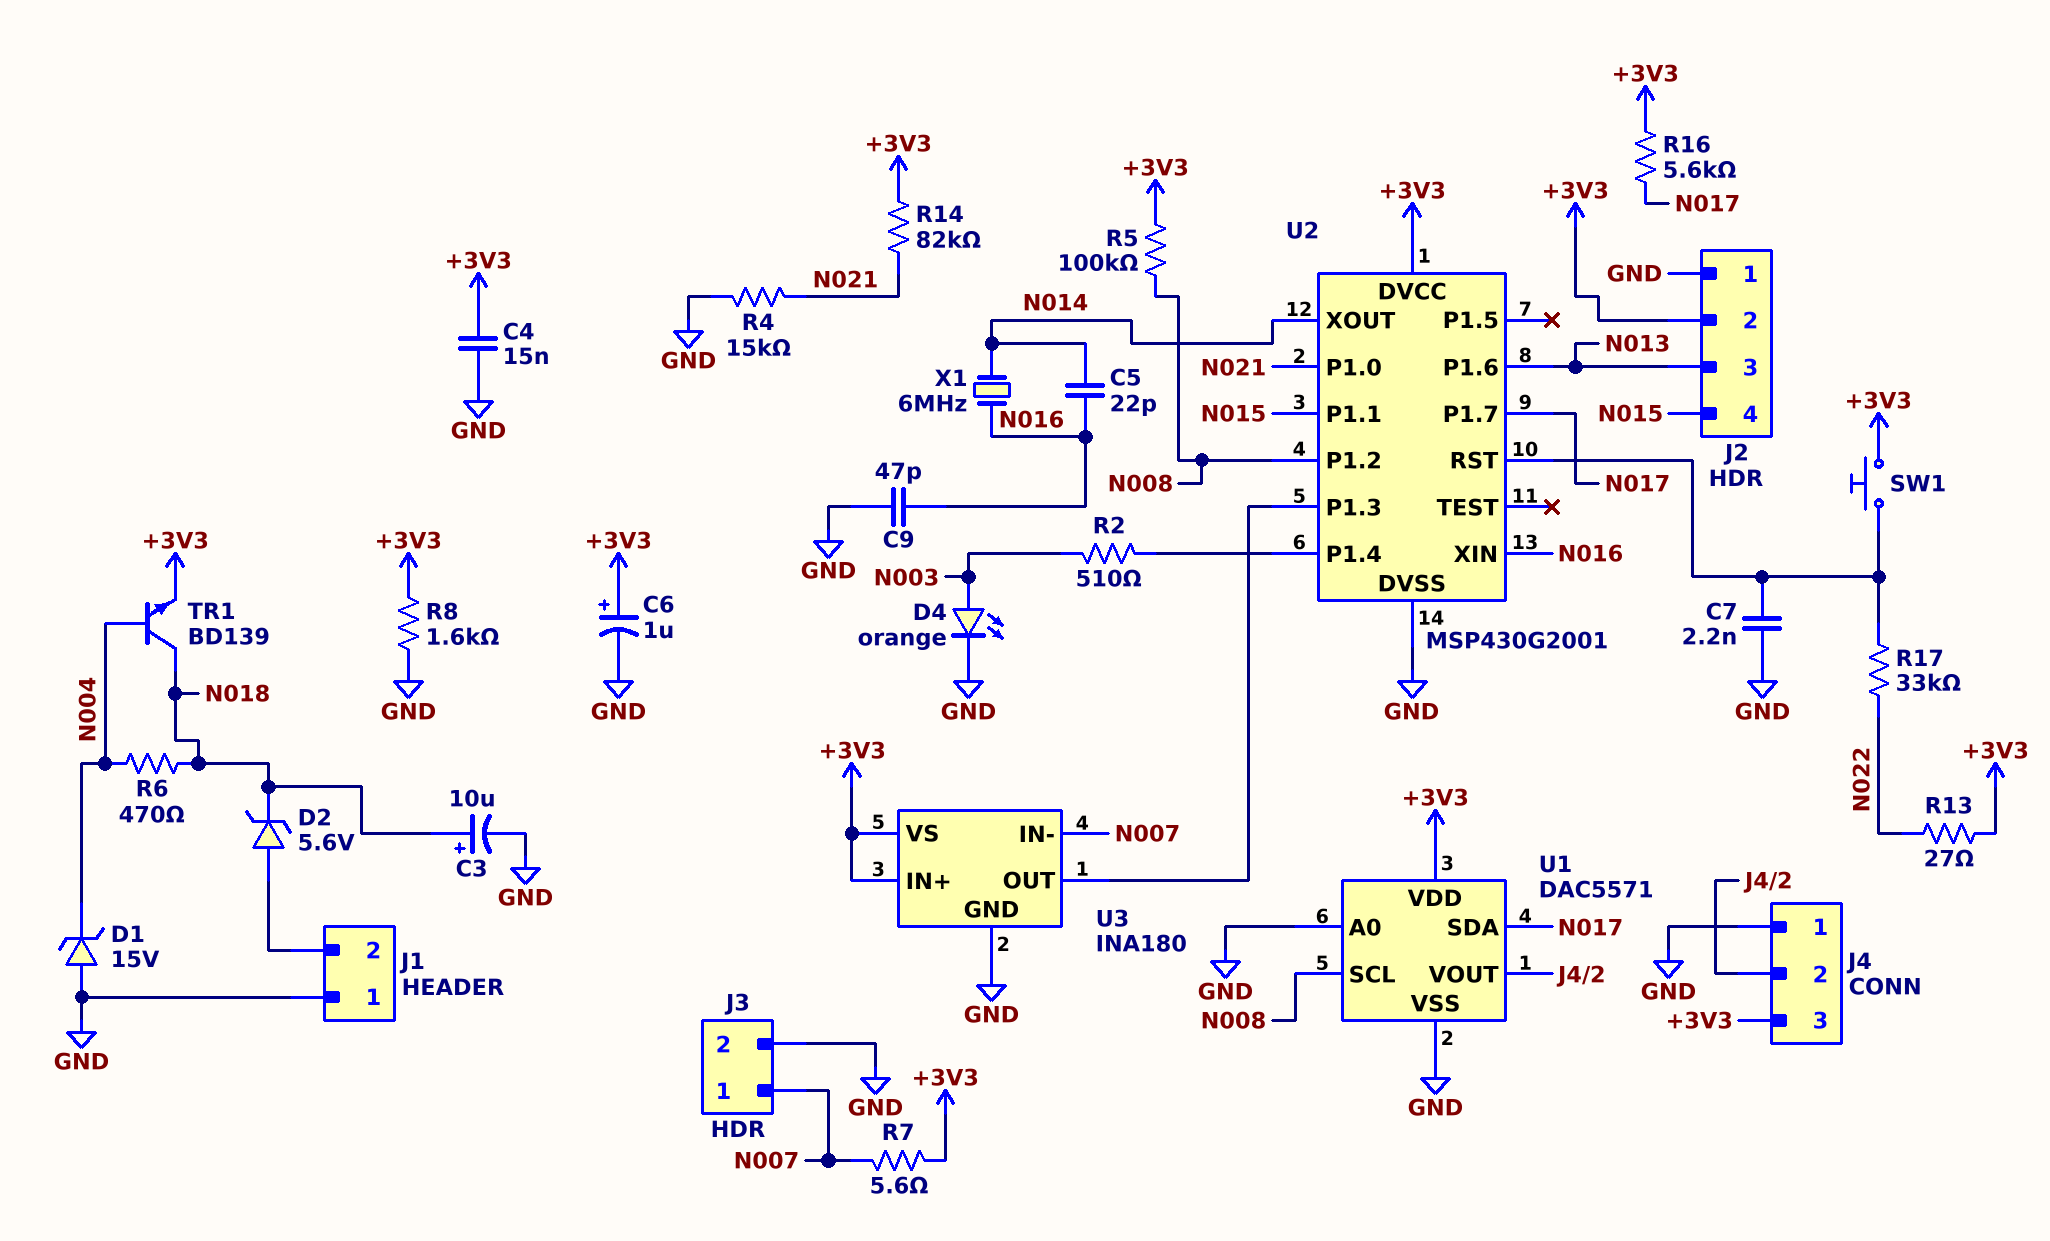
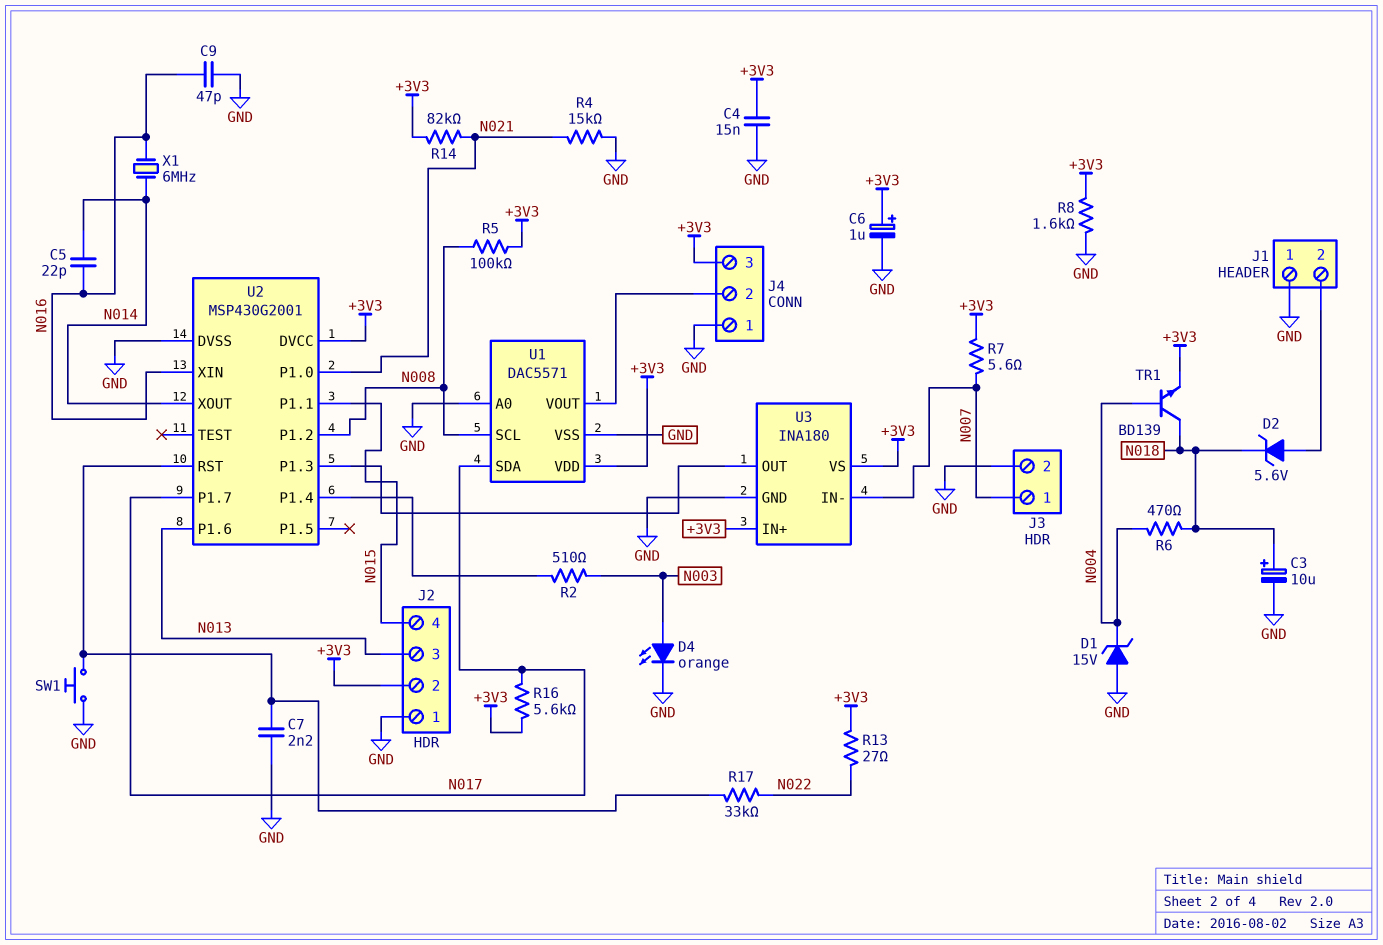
SW1: button (+3V3, U2/RST) -> button (GND, U2/RST)

